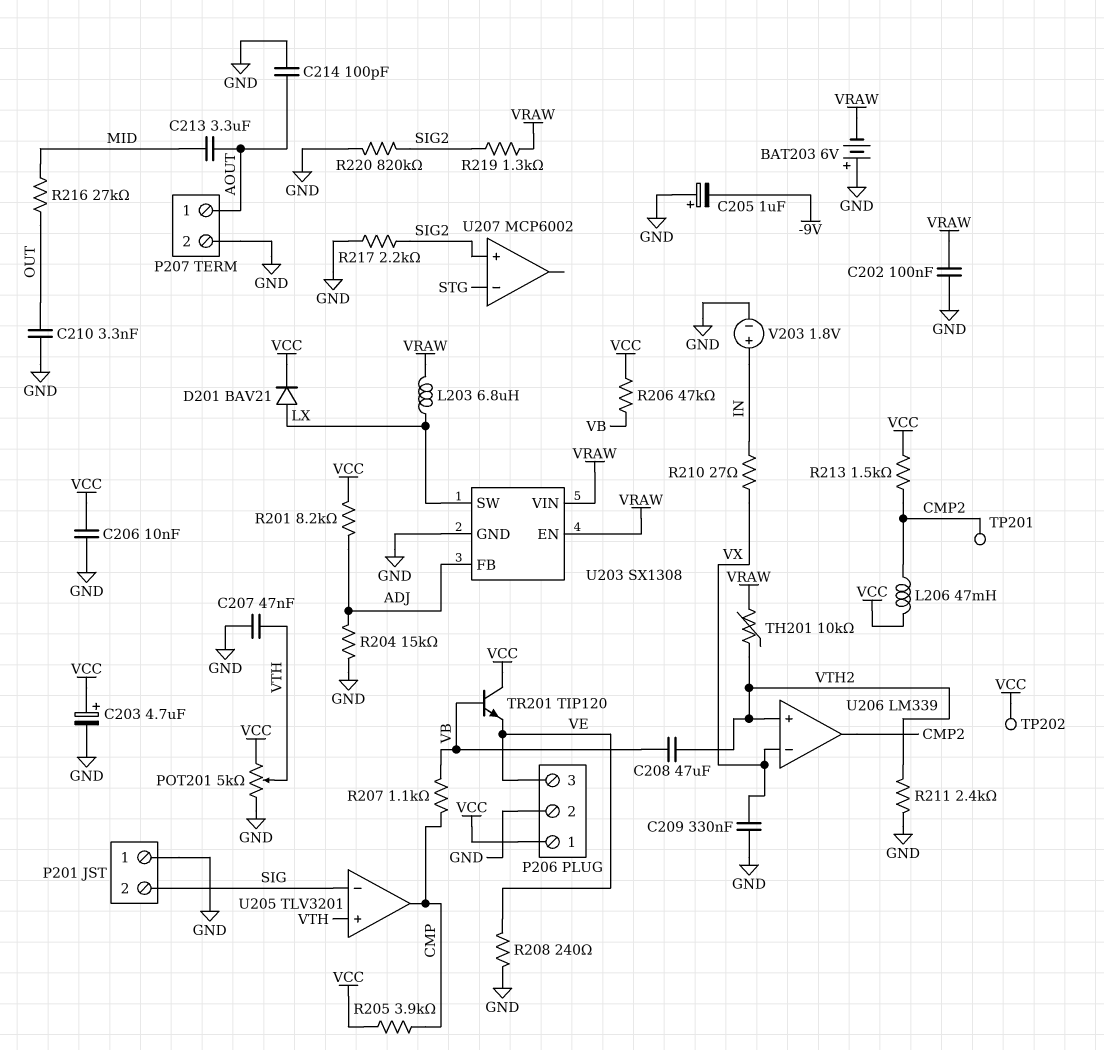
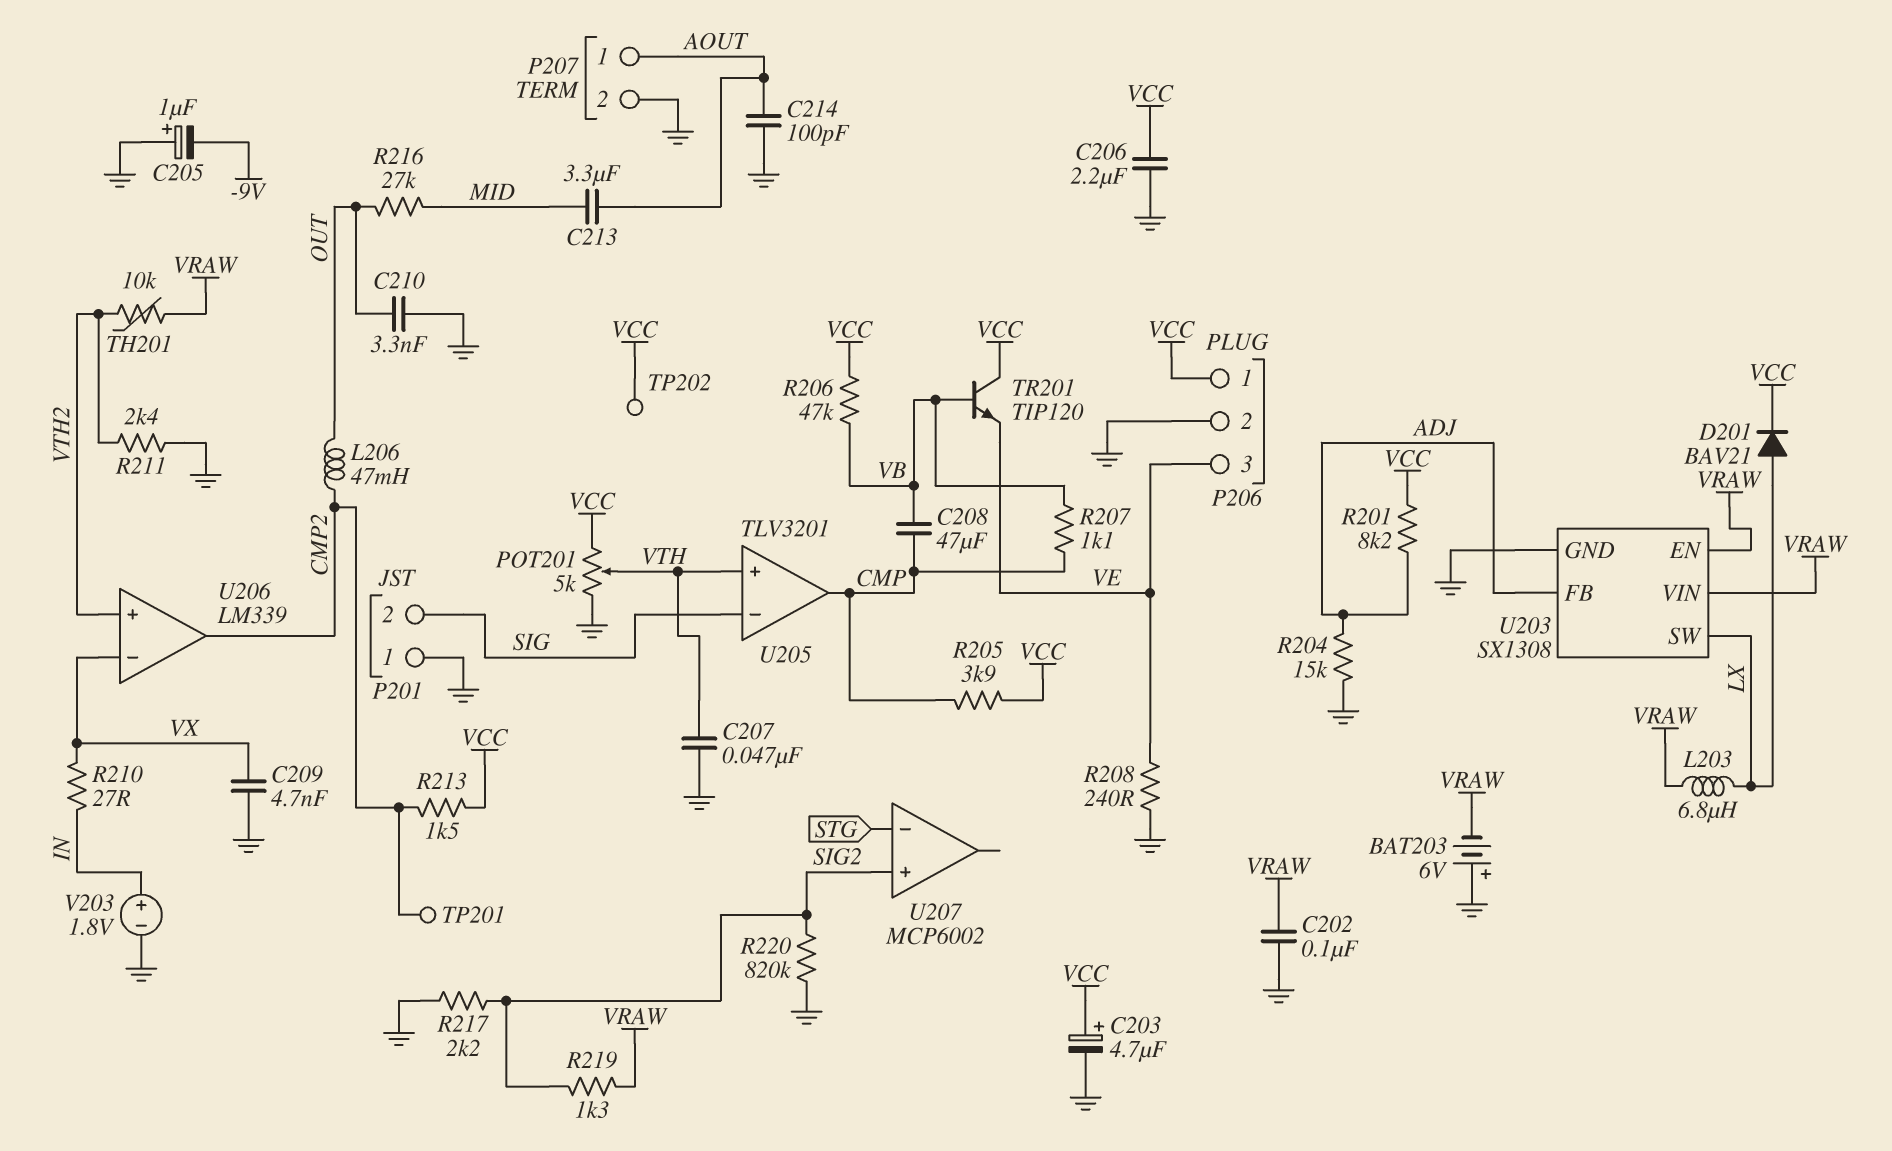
C206: 10nF (GND, VCC) -> 2.2uF (GND, VCC)
C208: 47uF (VB, VTH2) -> 47uF (CMP, VB)
C209: 330nF (GND, VX) -> 4.7nF (GND, VX)
L206: 47mH (CMP2, VCC) -> 47mH (CMP2, OUT)

